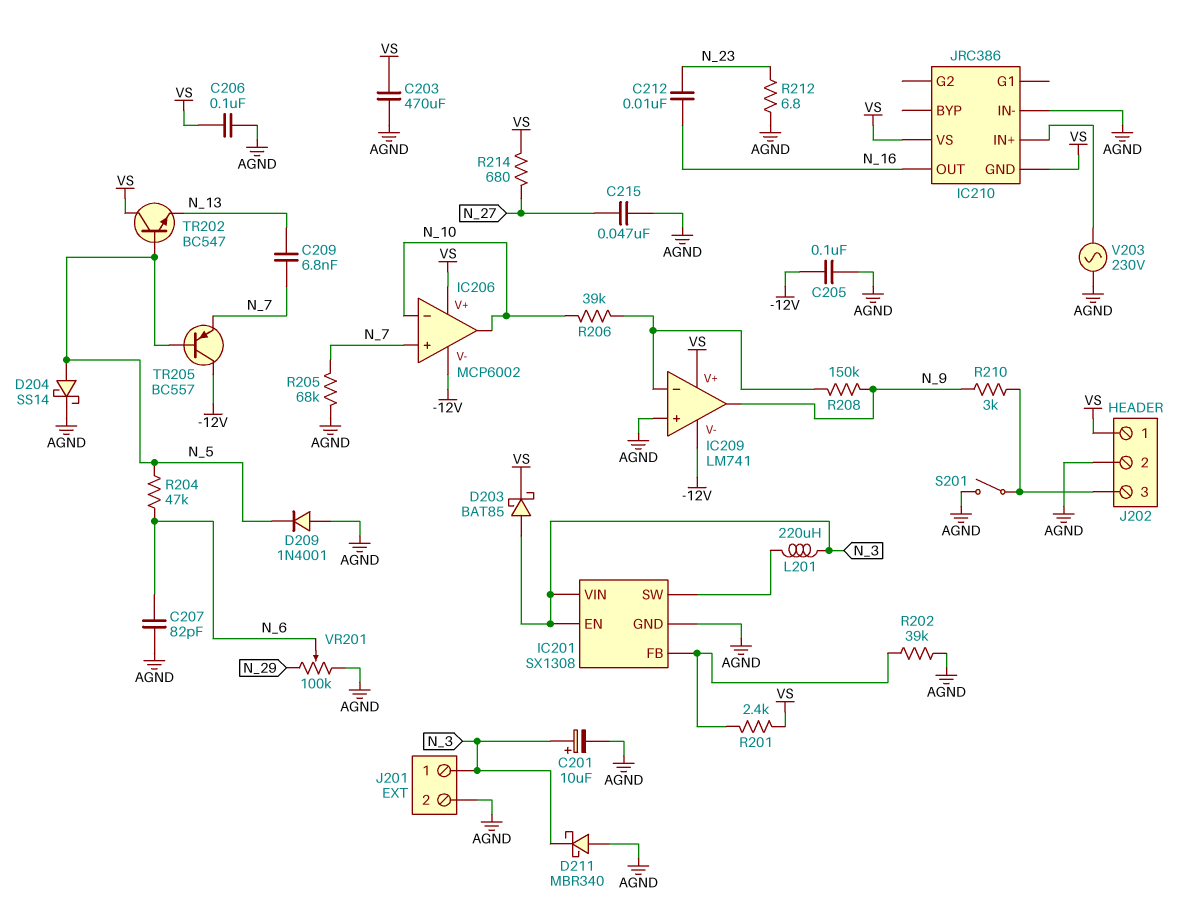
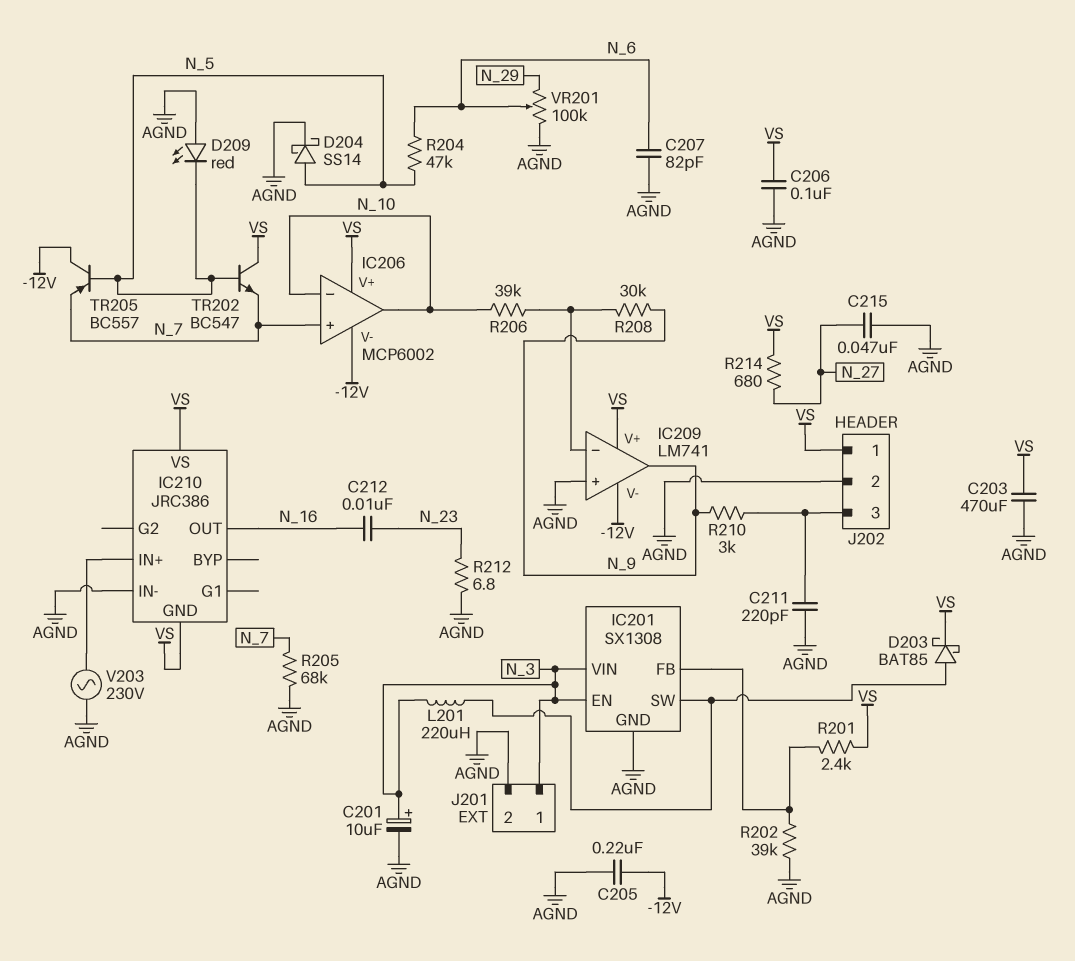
C205: 100nF (-12V, AGND) -> 220nF (-12V, AGND)
C209: 6.8nF (N_7, N_13) -> none
C211: none -> 220pF (AGND, J202/3)
D203: schottky BAT85 (A N_3, K VS) -> schottky BAT85 (A IC201/SW, K VS)
D209: diode 1N4001 (A AGND, K N_5) -> LED red (A AGND, K N_5)
D211: schottky MBR340 (A AGND, K N_3) -> none
R208: 150k (IC209/in-, N_9) -> 30k (IC209/in-, N_9)
S201: switch (AGND, J202/3) -> none
TR202: NPN BC547 (B N_5, C VS, E N_13) -> NPN BC547 (B N_5, C VS, E N_7)

